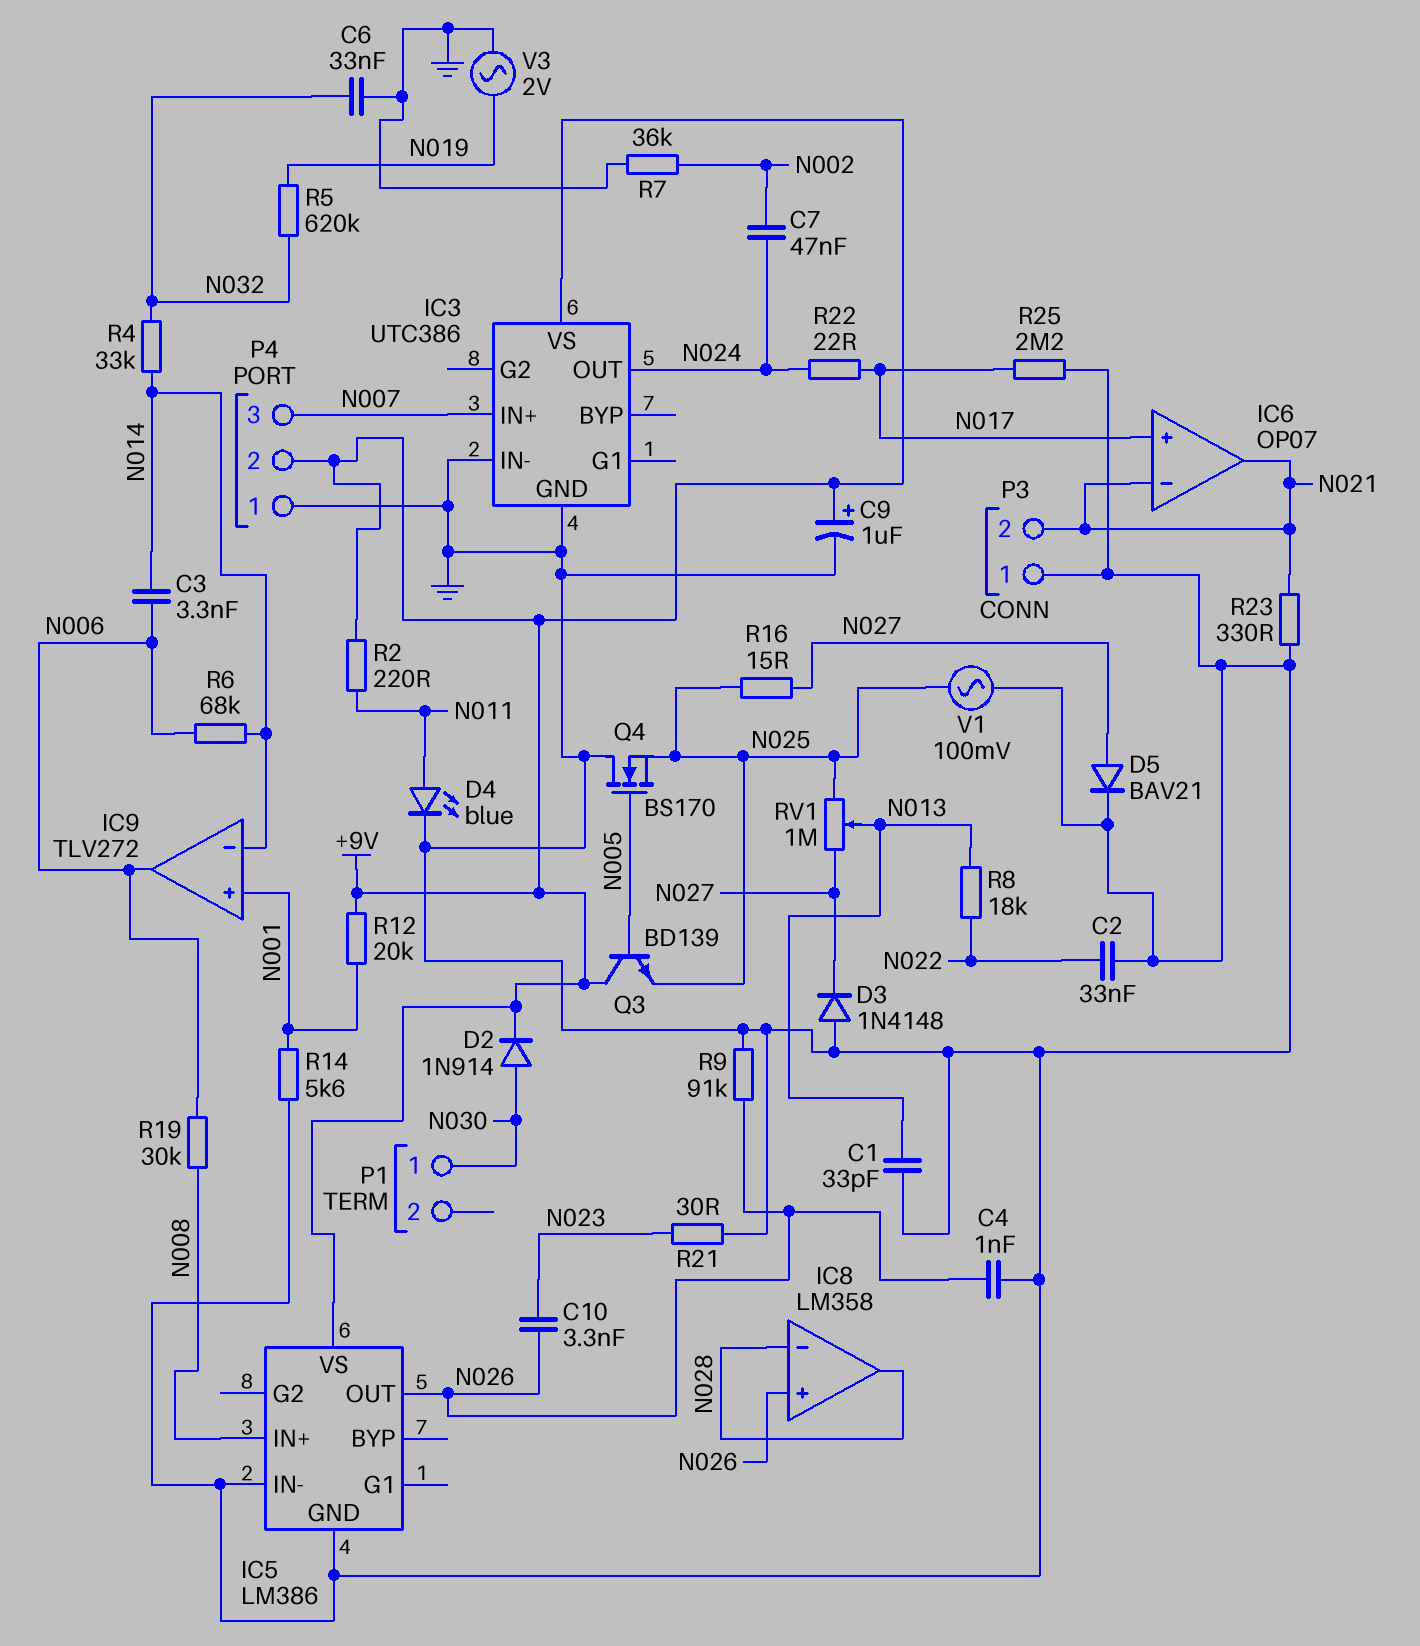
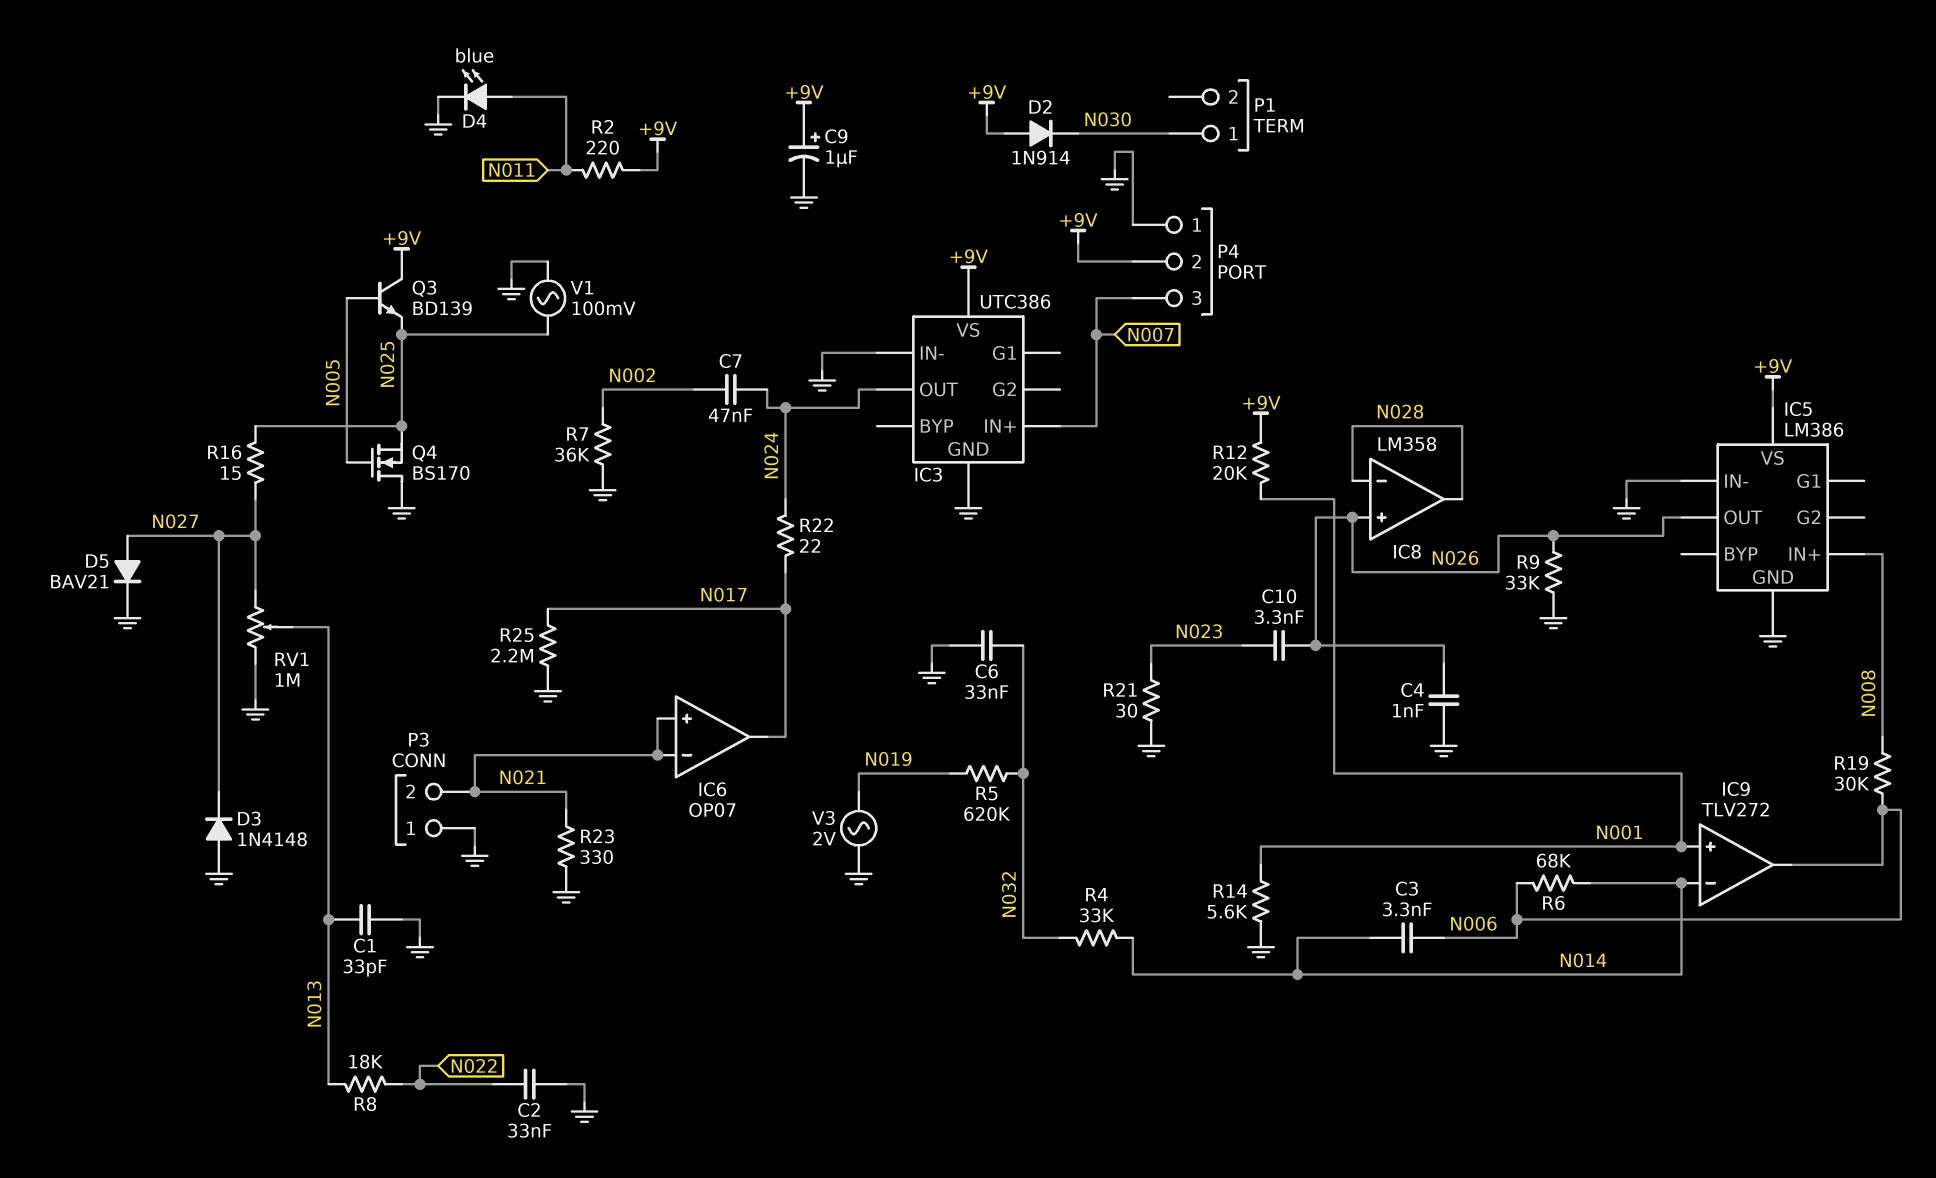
D2: diode 1N914 (A N030, K +9V) -> diode 1N914 (A +9V, K N030)
IC6 pin in+: N017 -> N021
IC6 pin out: N021 -> N017
R9: 91k (GND, N026) -> 33k (GND, N026)
RV1: 1M (N025, N027, wiper N013) -> 1M (GND, N027, wiper N013)

